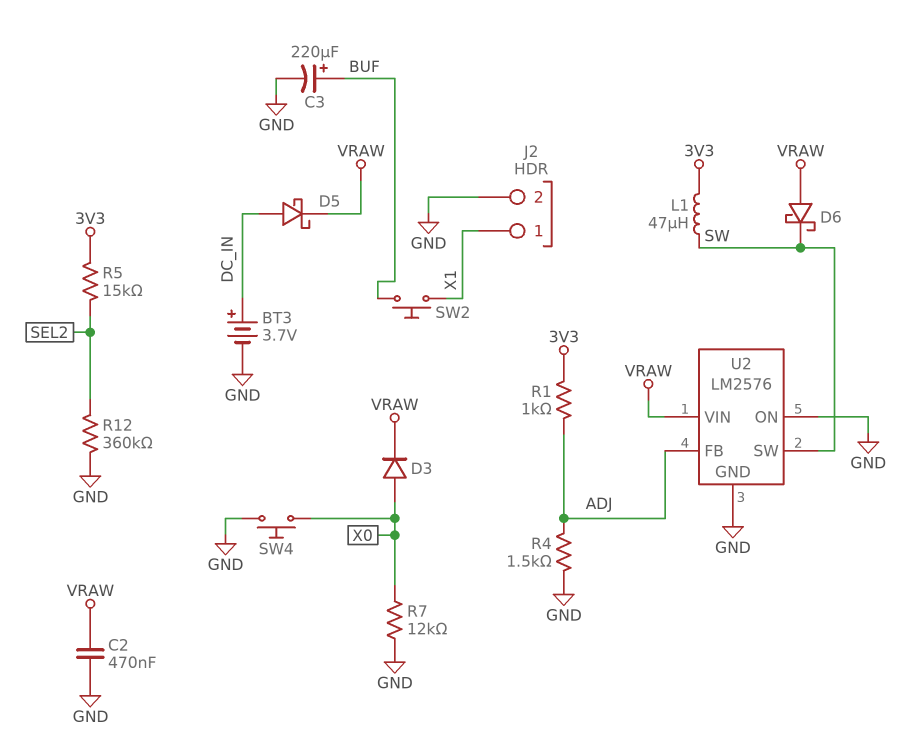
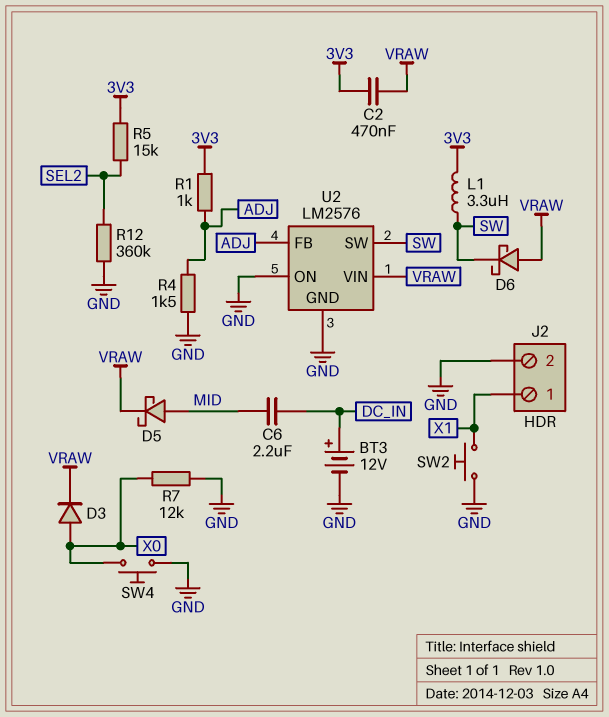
BT3: 3.7V (plus DC_IN, minus GND) -> 12V (plus DC_IN, minus GND)
C2: 470nF (GND, VRAW) -> 470nF (3V3, VRAW)
C3: 220uF (plus BUF, minus GND) -> none
C6: none -> 2.2uF (DC_IN, MID)
D5: schottky (A DC_IN, K VRAW) -> schottky (A MID, K VRAW)
L1: 47uH (3V3, SW) -> 3.3uH (3V3, SW)
SW2: button (BUF, X1) -> button (GND, X1)

